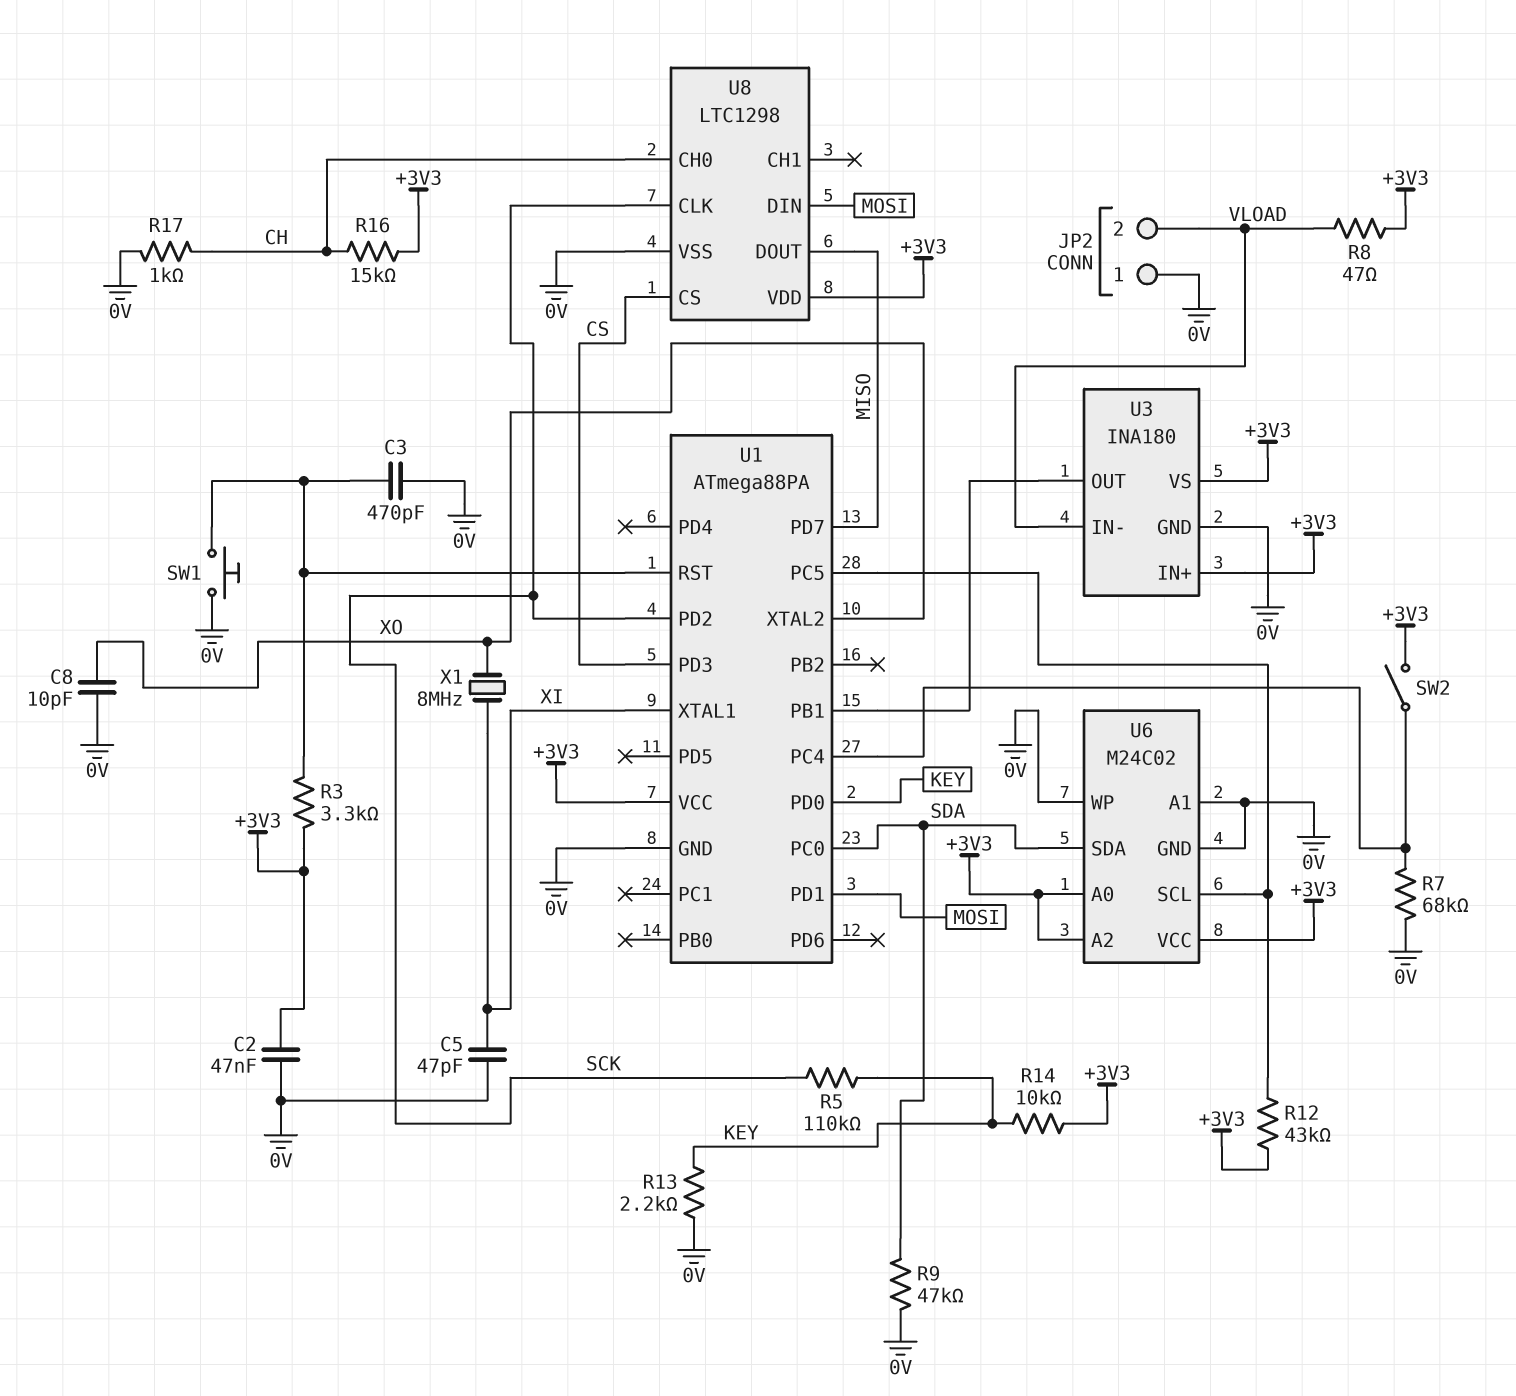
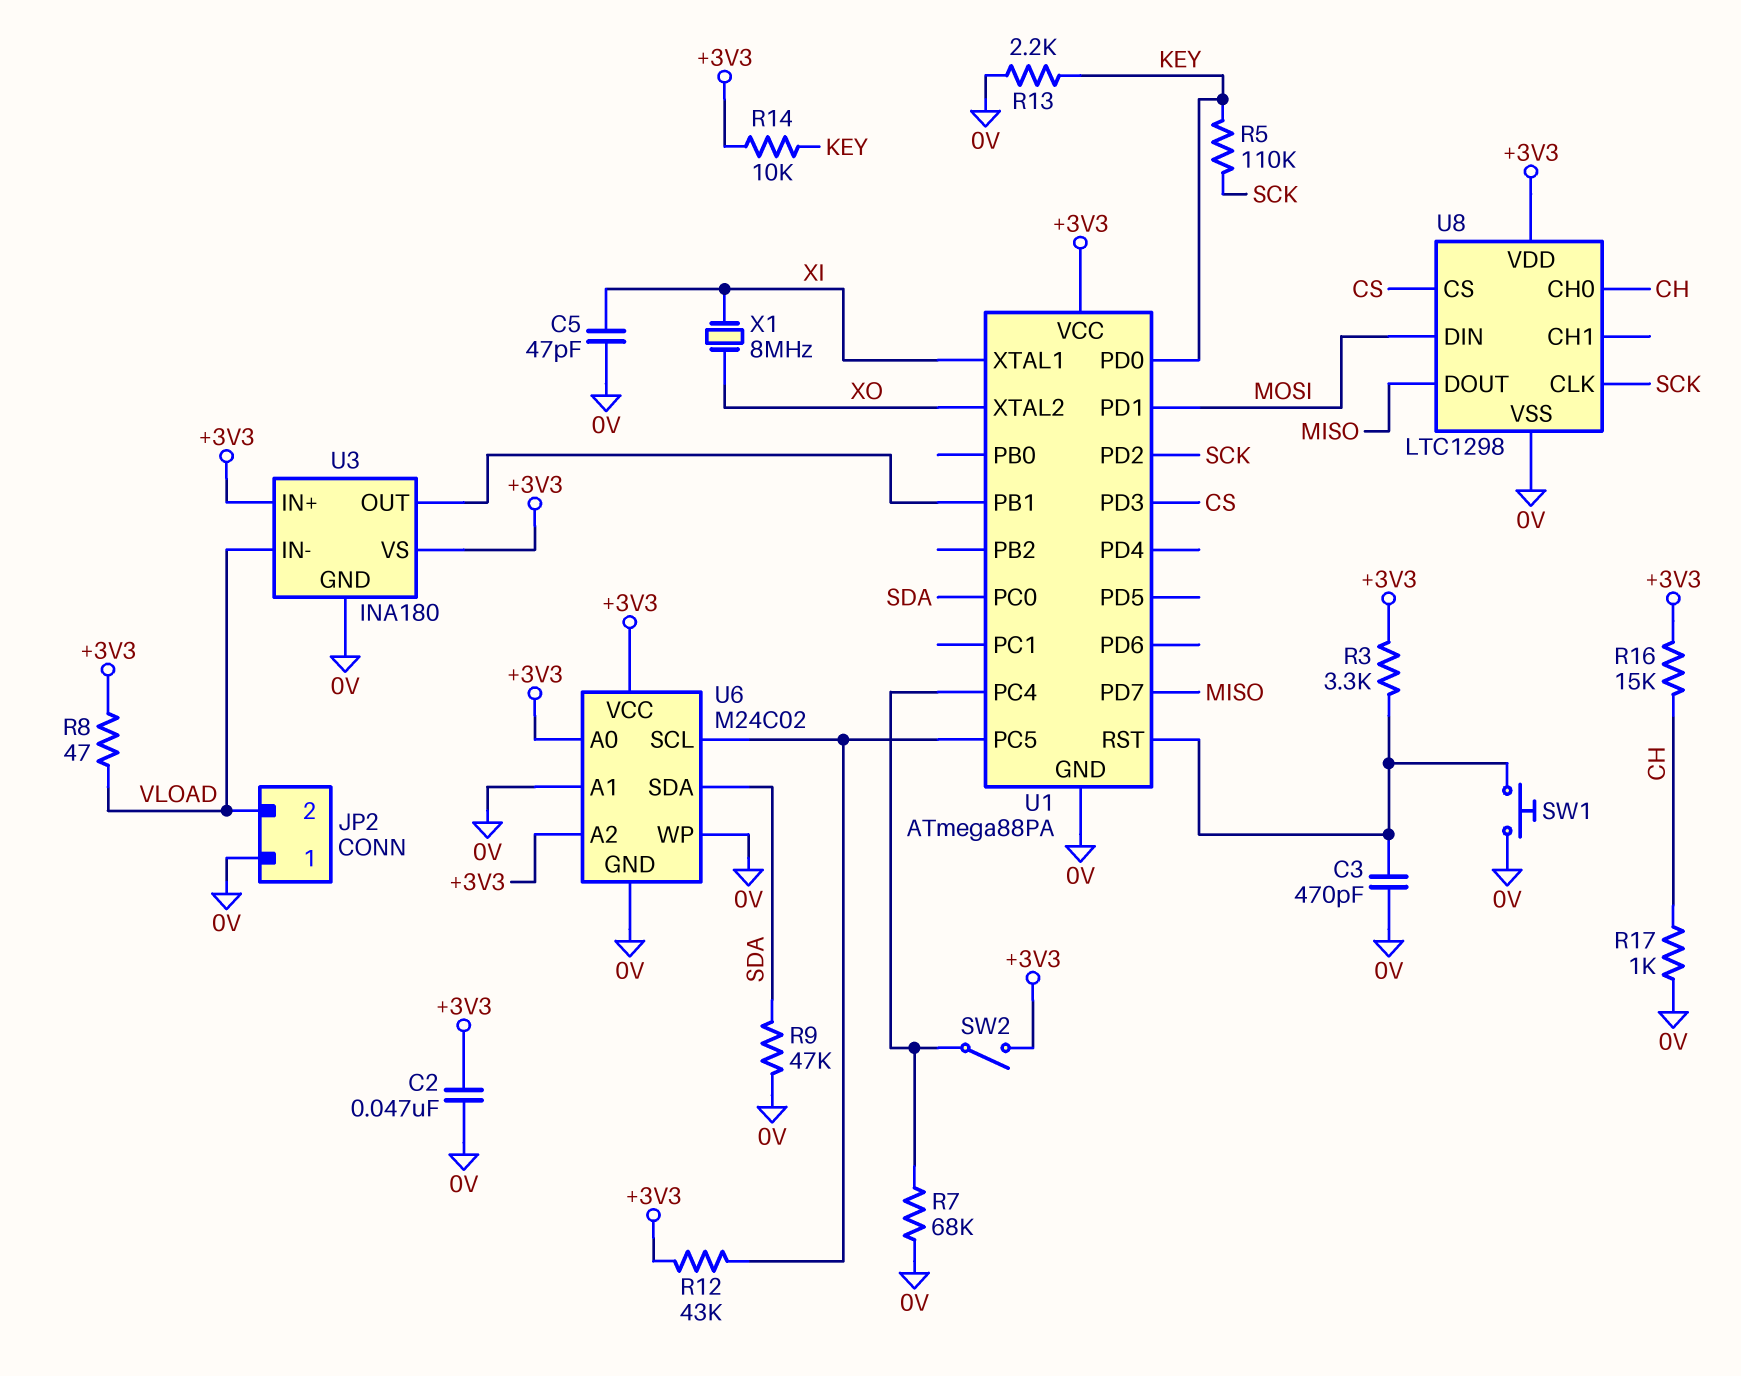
C8: 10pF (0V, XO) -> none

